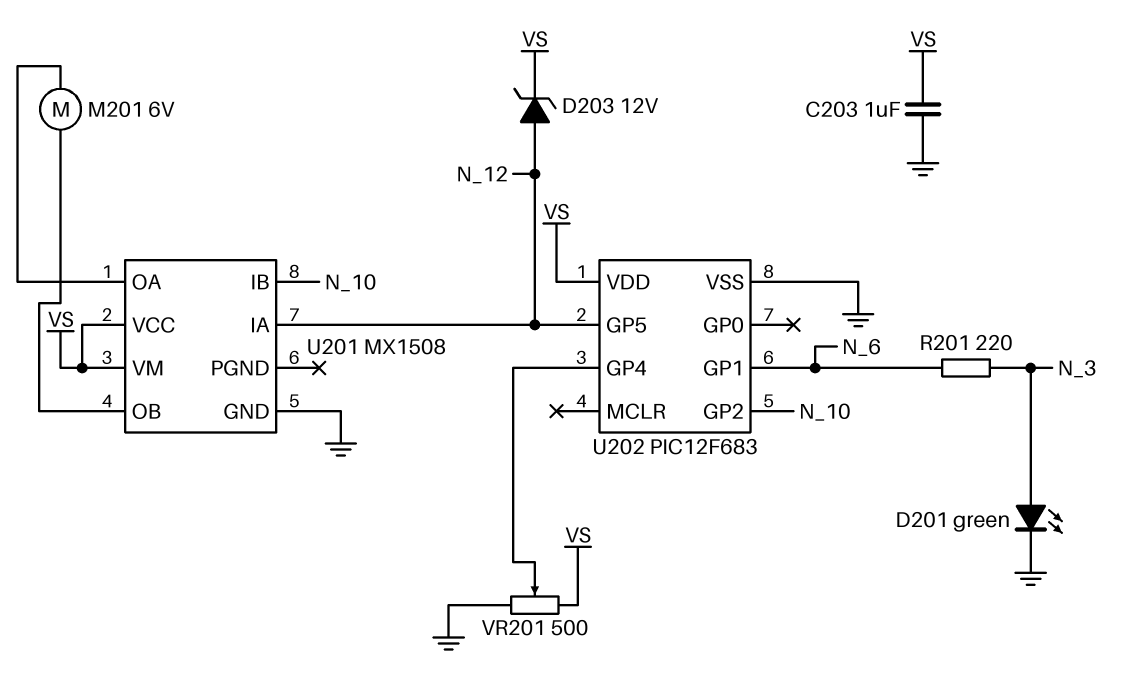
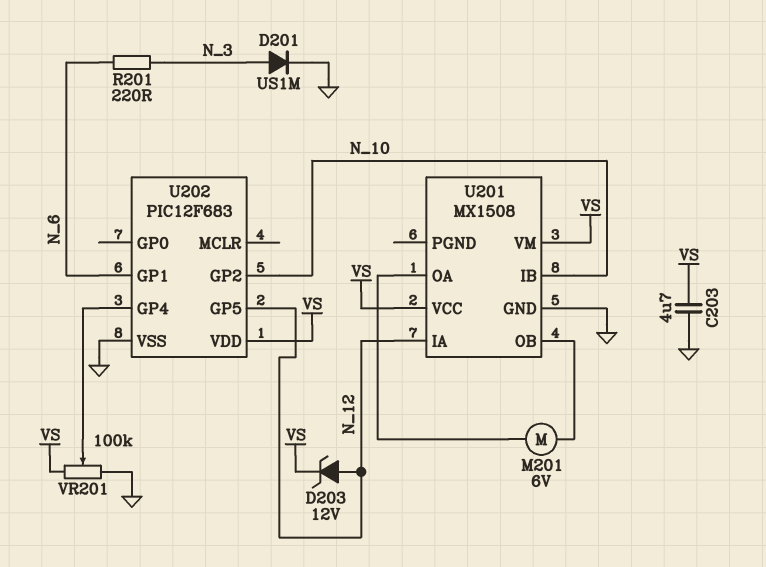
C203: 1uF (GND, VS) -> 4.7uF (GND, VS)
D201: LED green (A N_3, K GND) -> diode US1M (A N_3, K GND)
VR201: 500 (GND, VS, wiper U202/GP4) -> 100k (GND, VS, wiper U202/GP4)

